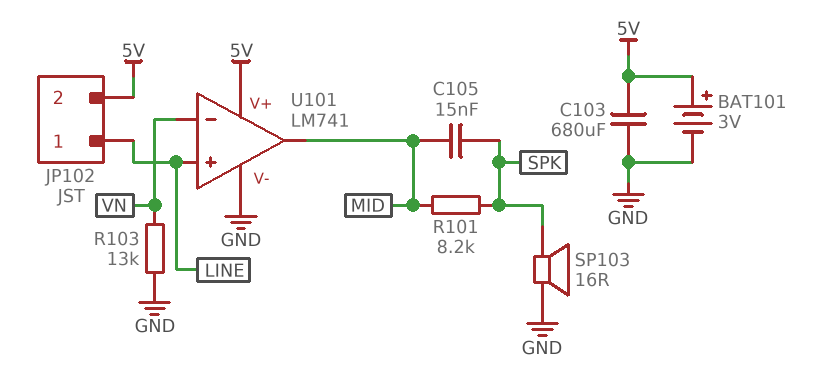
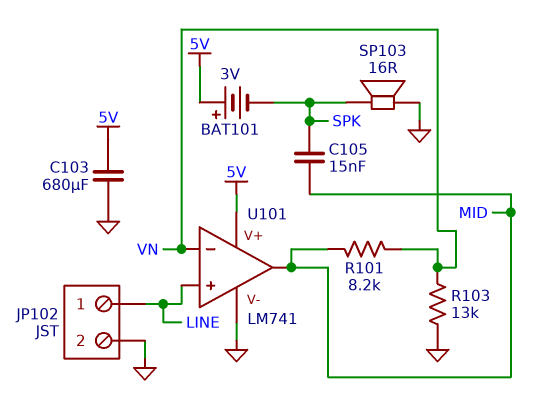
BAT101: 3V (plus 5V, minus GND) -> 3V (plus 5V, minus SPK)
JP102 pin 2: 5V -> GND
R101: 8.2k (MID, SPK) -> 8.2k (MID, VN)

